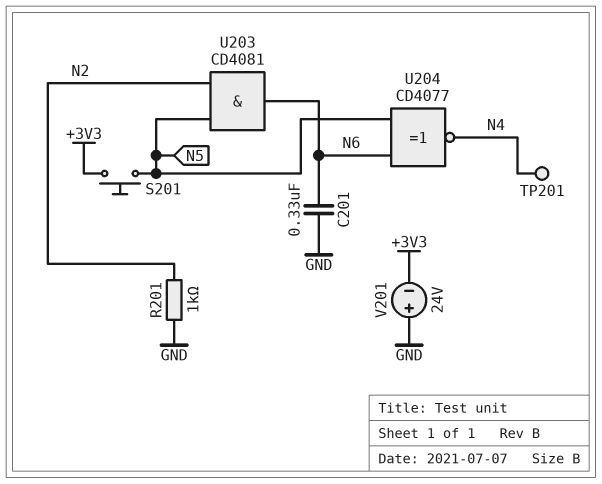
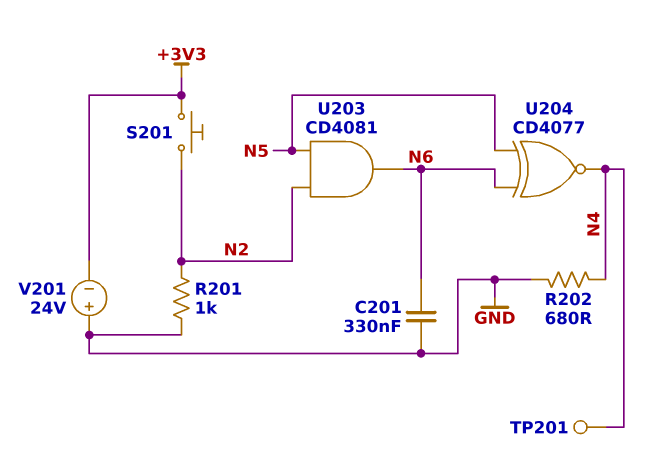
R202: none -> 680 (GND, N4)
S201: button (+3V3, N5) -> button (+3V3, N2)

